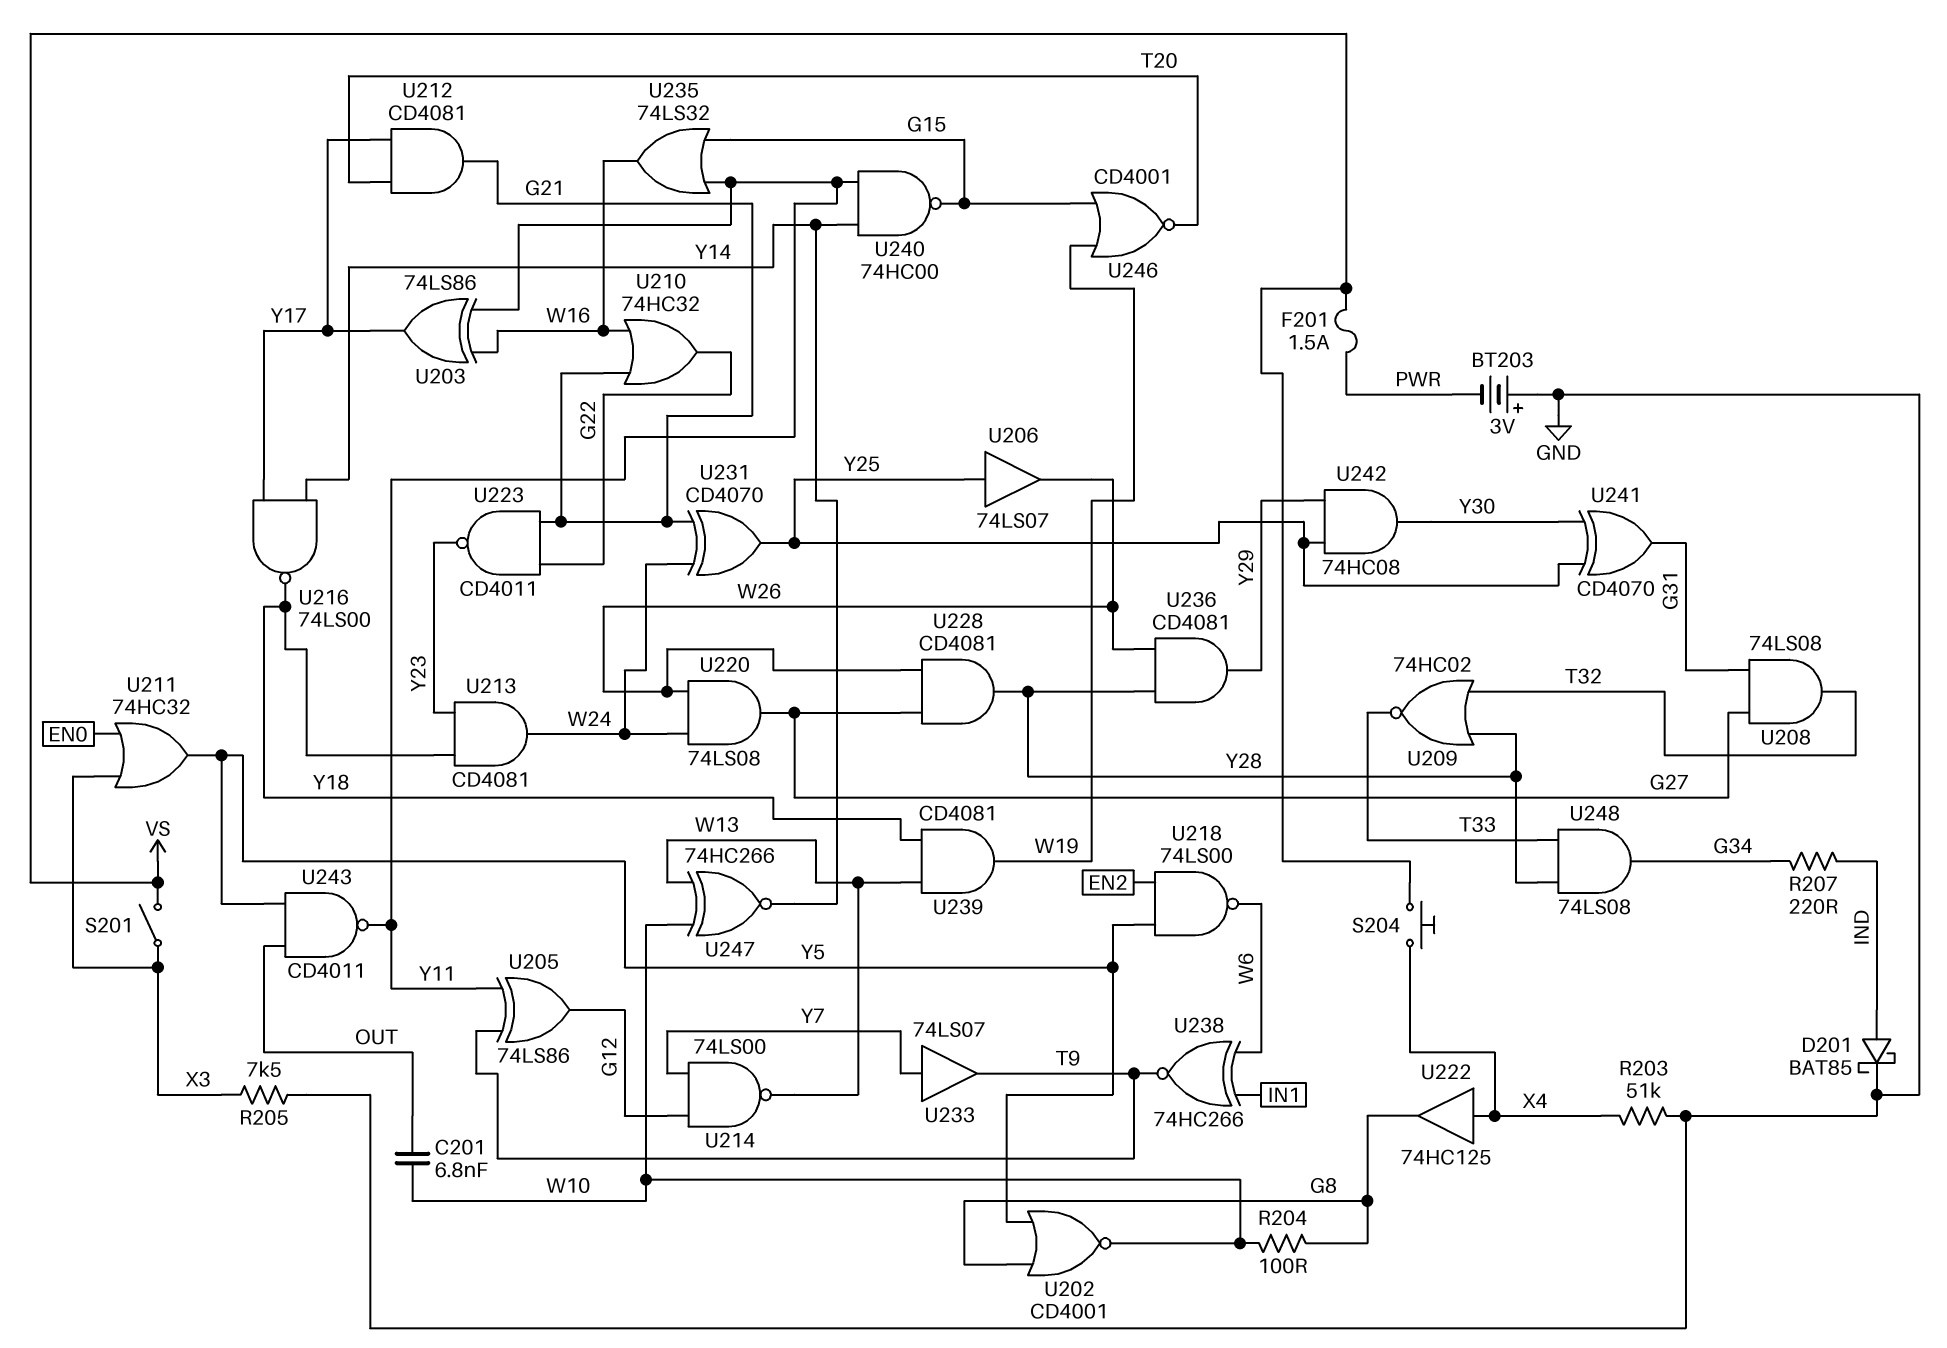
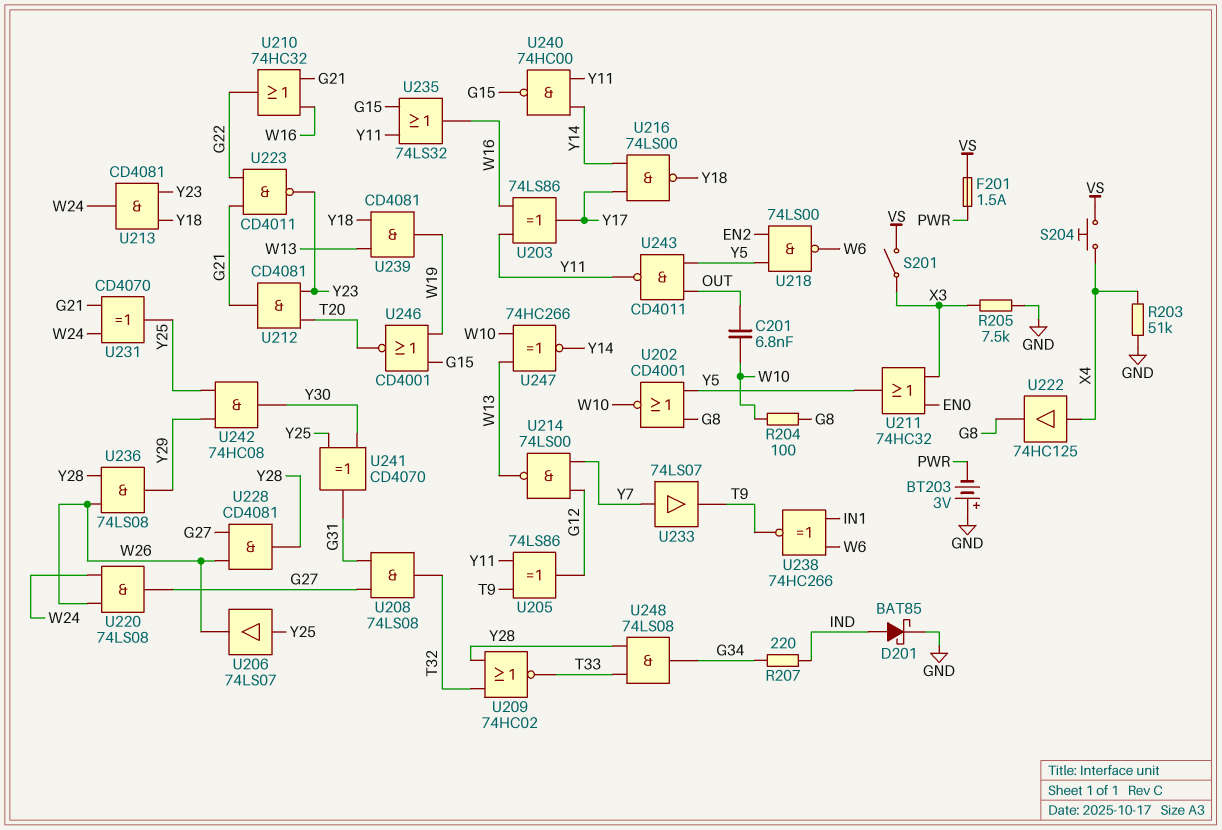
U212: AND CD4081 (in T20, in Y17, out G21) -> AND CD4081 (in T20, in Y23, out G21)
U236: AND CD4081 (in W26, in Y28, out Y29) -> AND 74LS08 (in W26, in Y28, out Y29)

